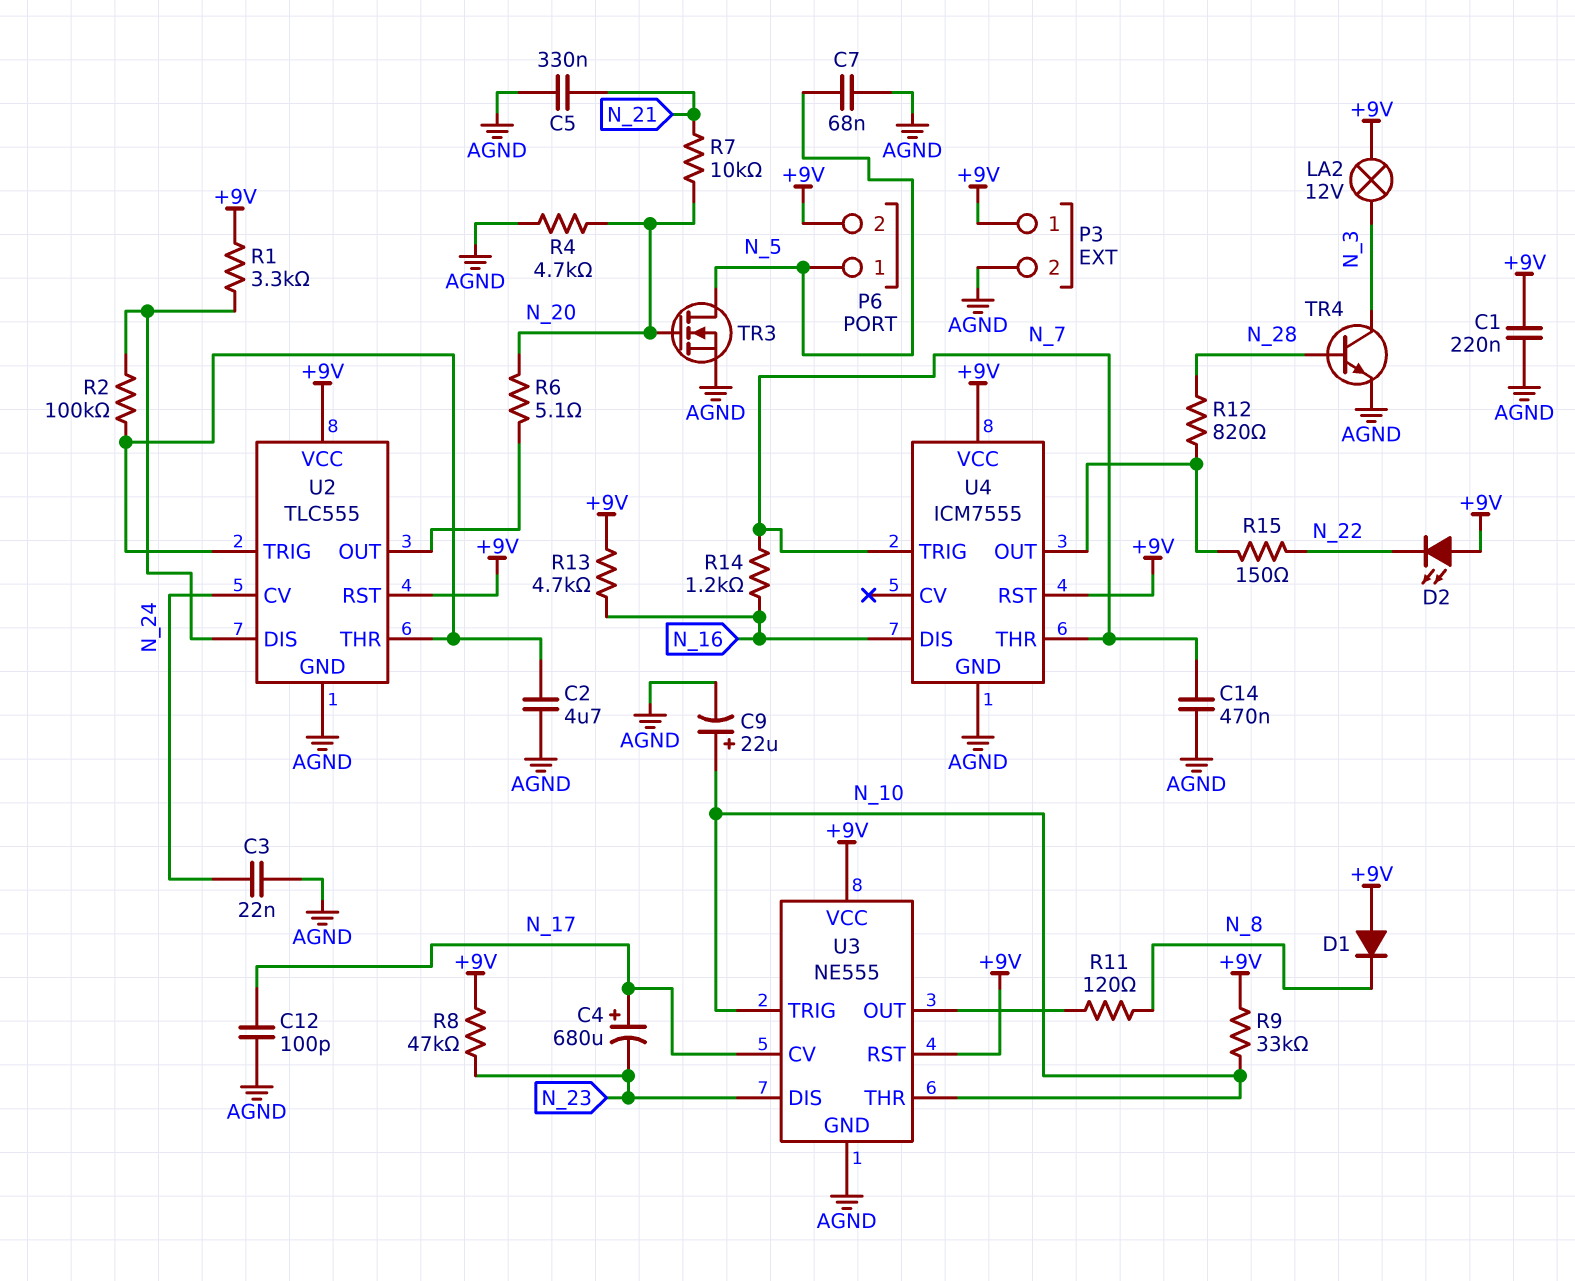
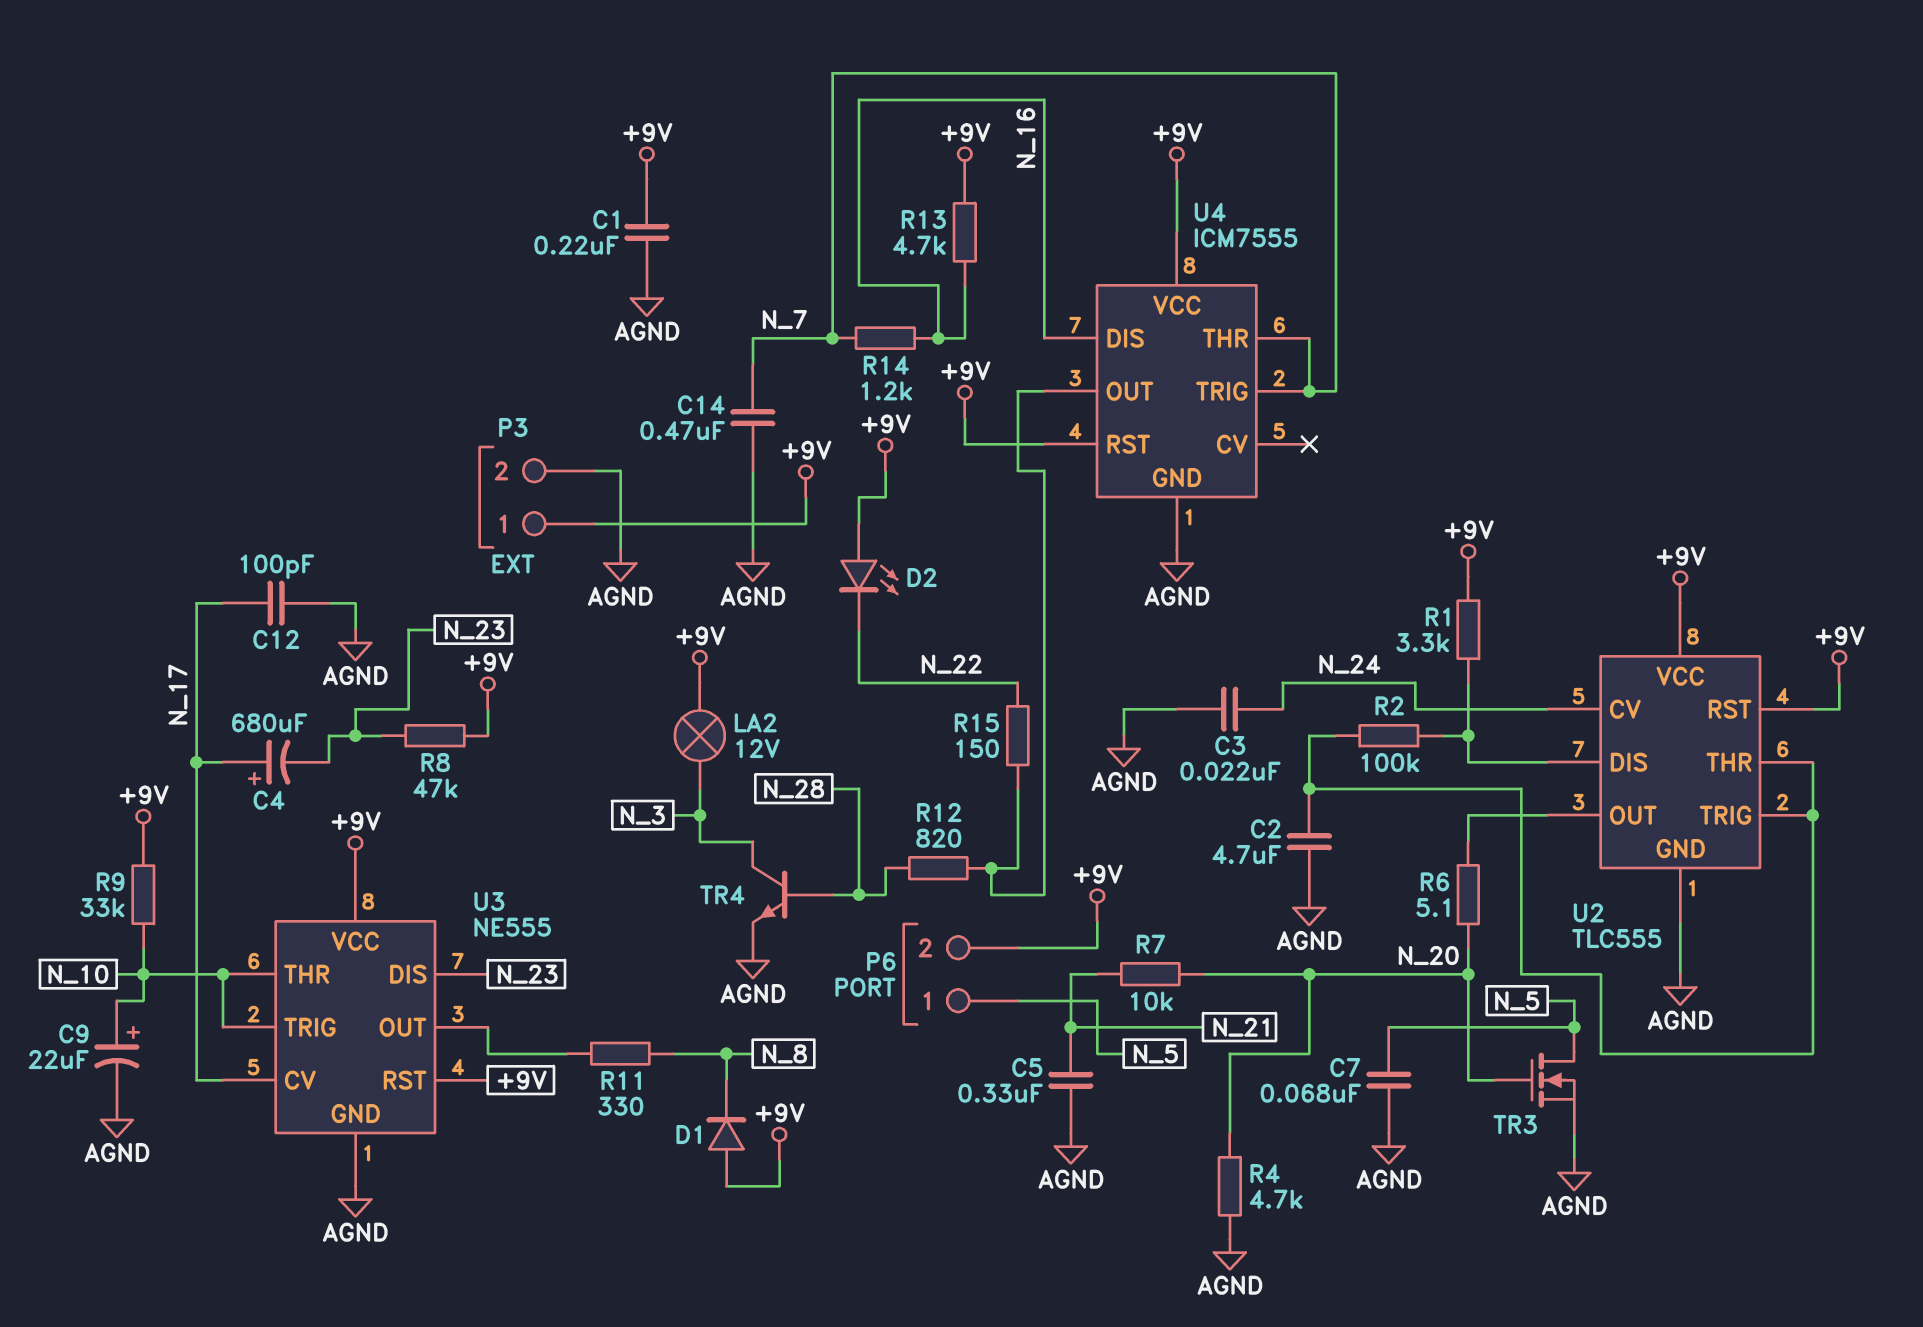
R11: 120 (N_8, U3/OUT) -> 330 (N_8, U3/OUT)

